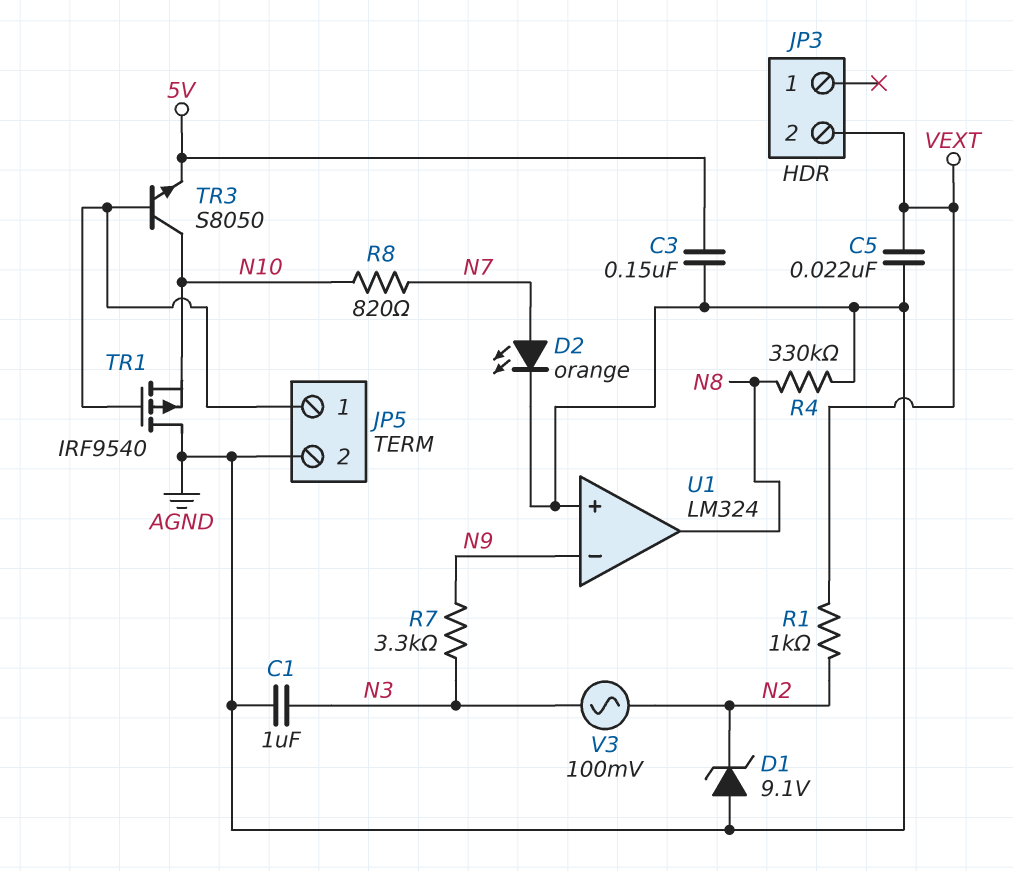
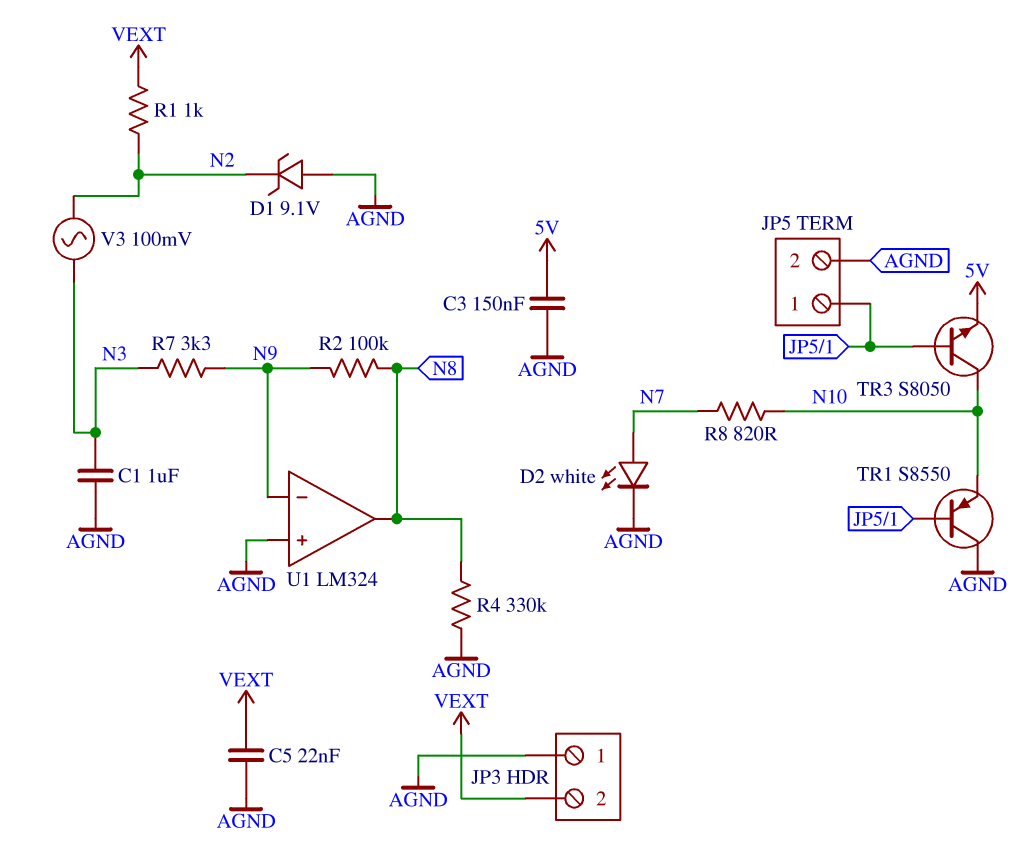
D2: LED orange (A N7, K AGND) -> LED white (A N7, K AGND)
JP3 pin 1: none -> AGND
R2: none -> 100k (N8, N9)
TR1: PMOS IRF9540 (G JP5/1, D AGND, S N10) -> PNP S8550 (B JP5/1, C AGND, E N10)

